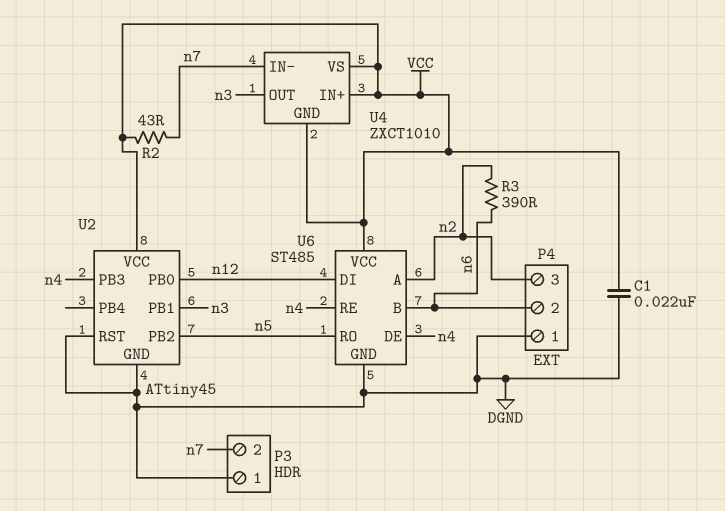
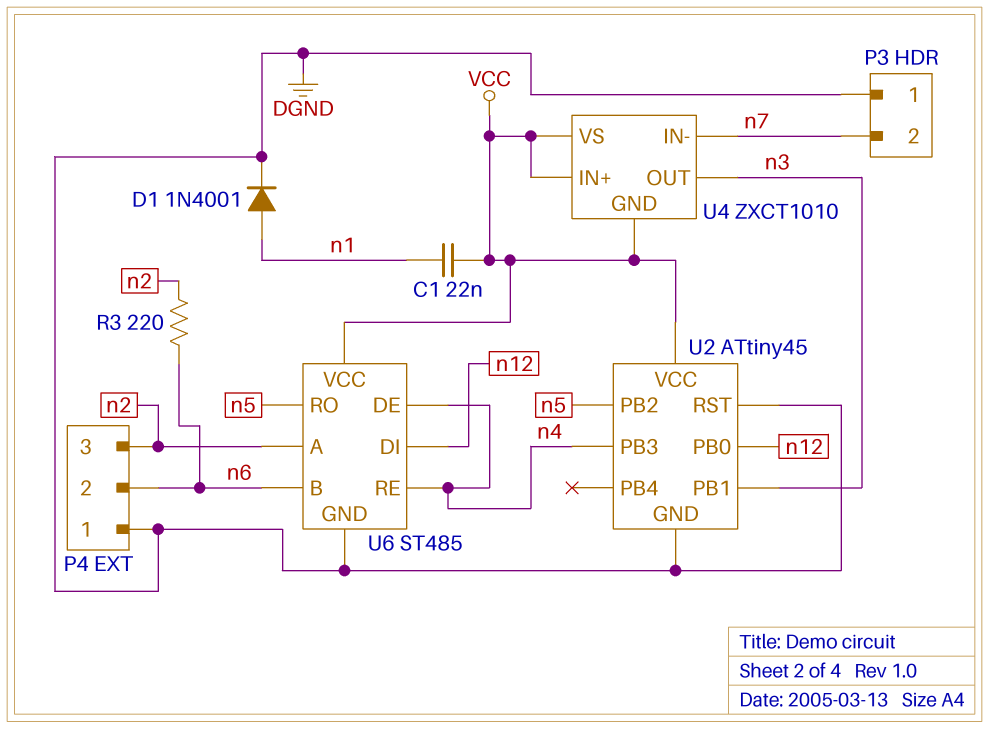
C1: 22nF (DGND, VCC) -> 22nF (VCC, n1)
D1: none -> diode 1N4001 (A n1, K DGND)
R2: 43 (VCC, n7) -> none
R3: 390 (n2, n6) -> 220 (n2, n6)

